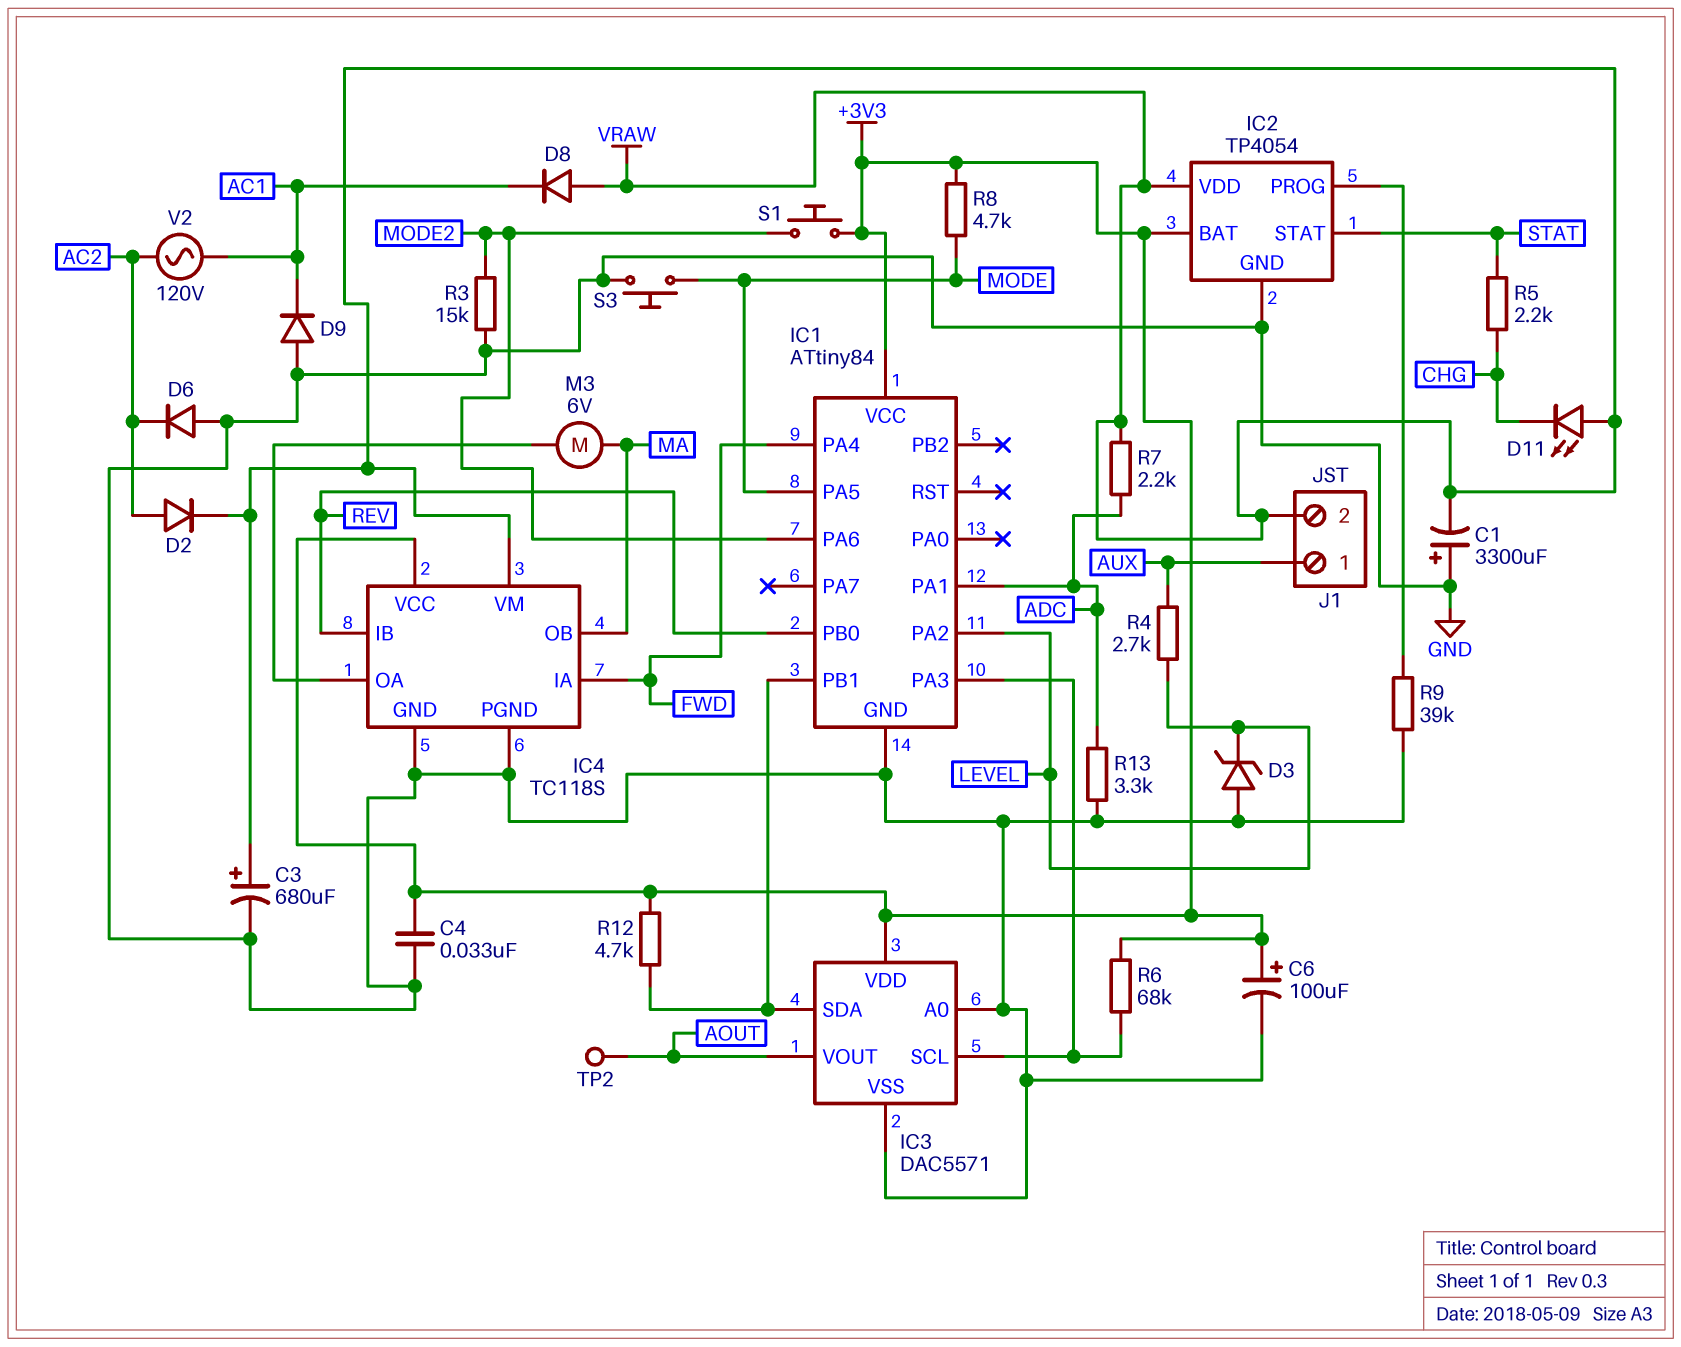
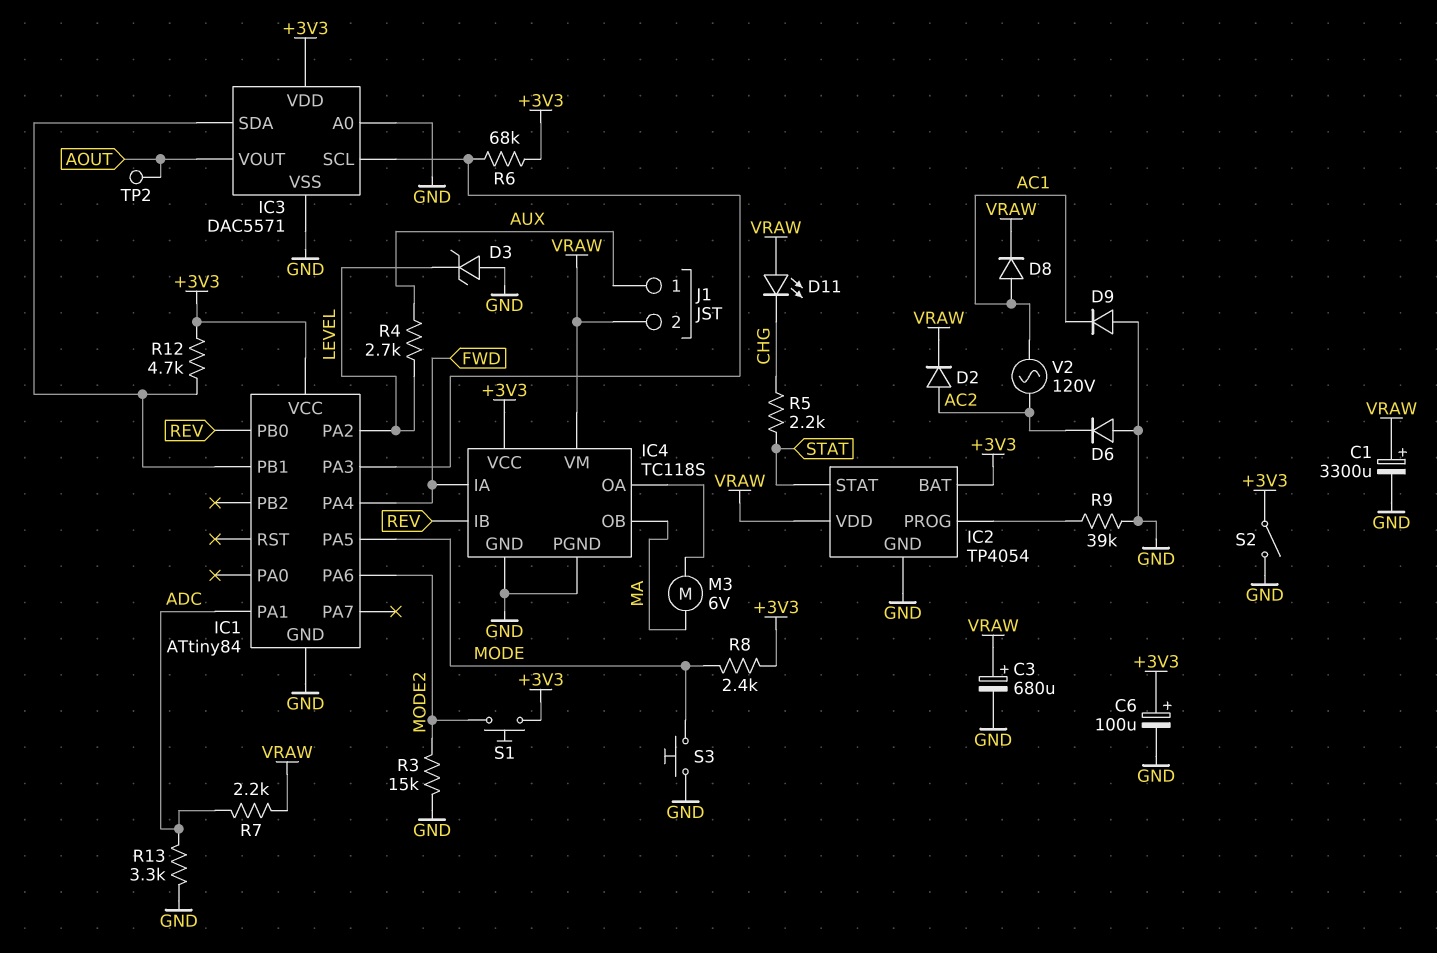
C1: 3300uF (plus GND, minus VRAW) -> 3300uF (plus VRAW, minus GND)
C4: 33nF (+3V3, GND) -> none
D8: diode (A VRAW, K AC1) -> diode (A AC1, K VRAW)
R8: 4.7k (+3V3, MODE) -> 2.4k (+3V3, MODE)
S2: none -> switch (+3V3, GND)

